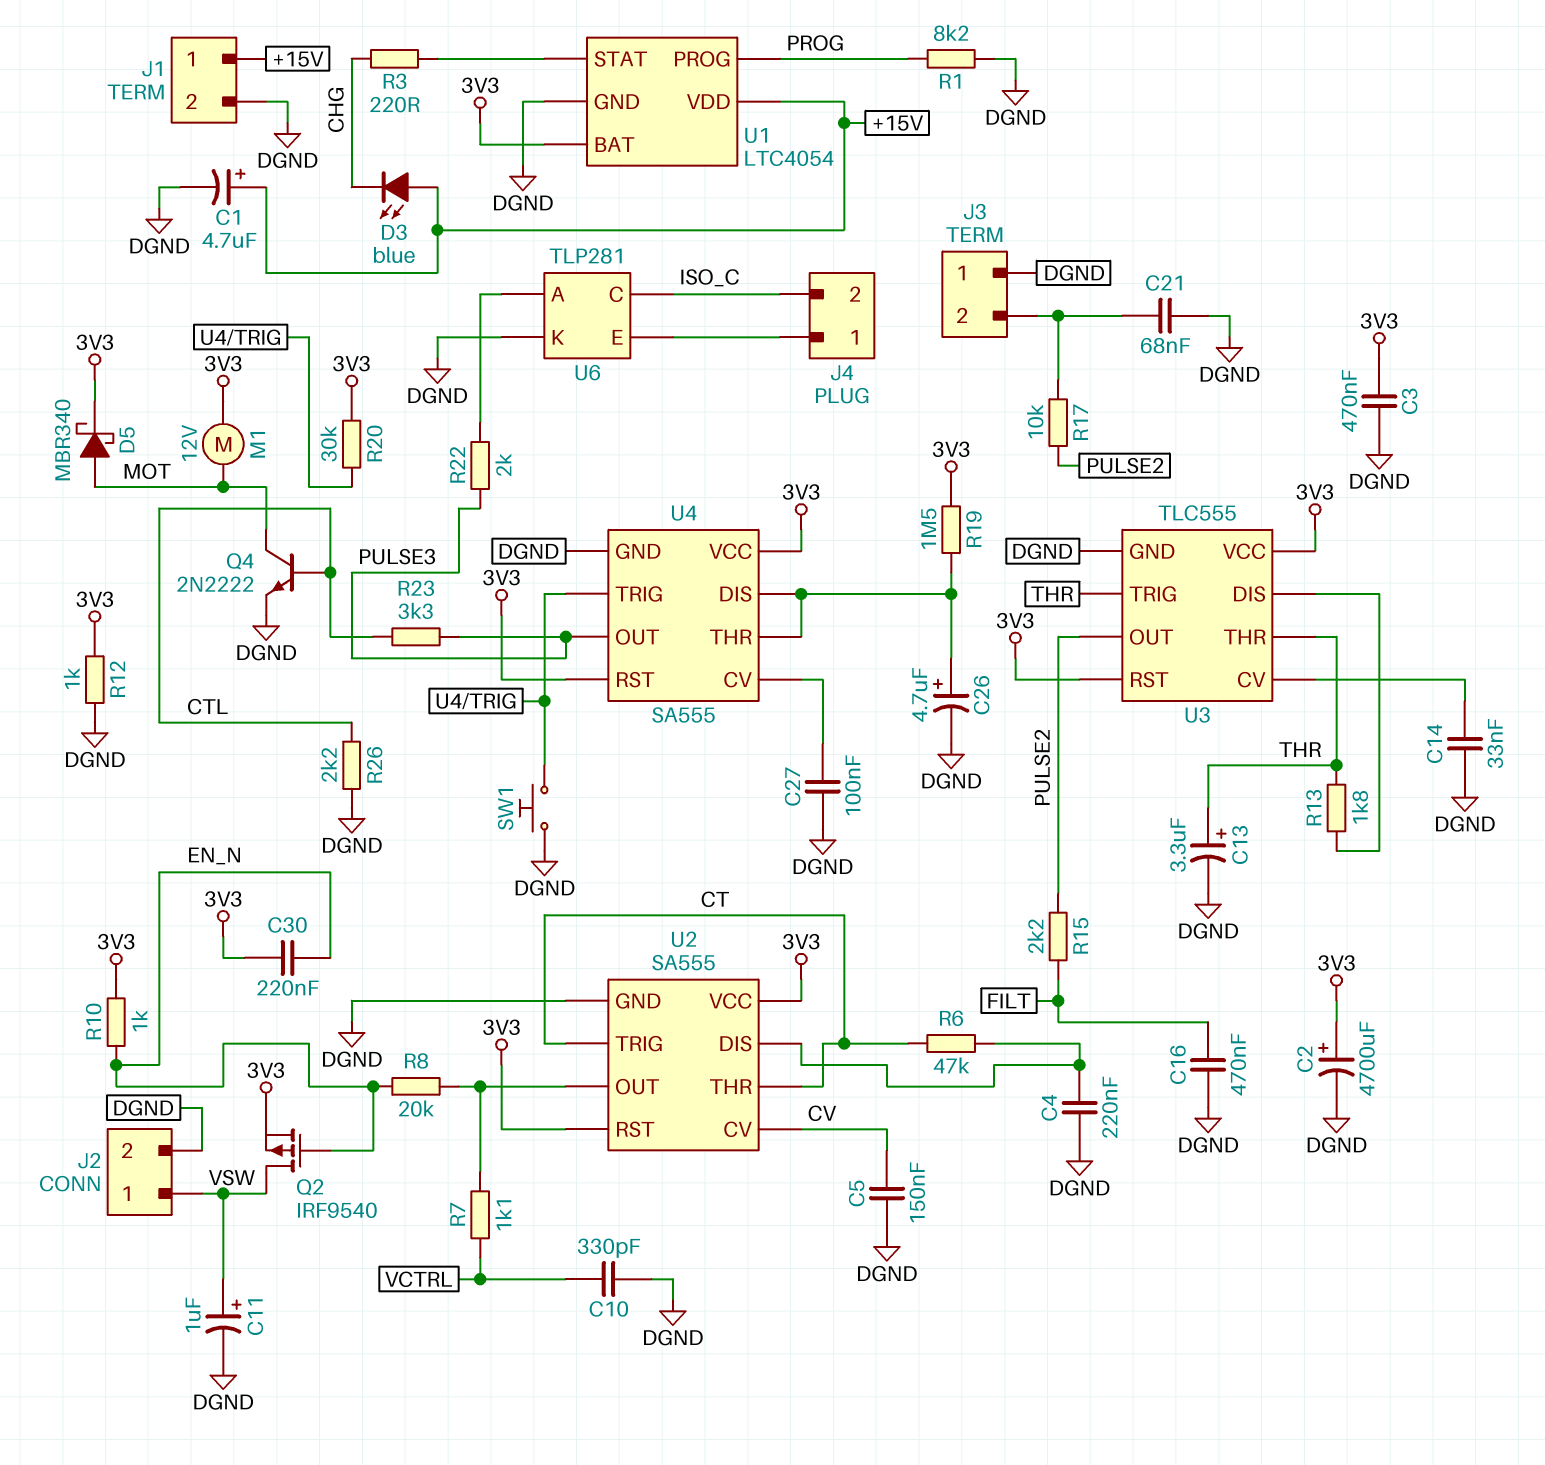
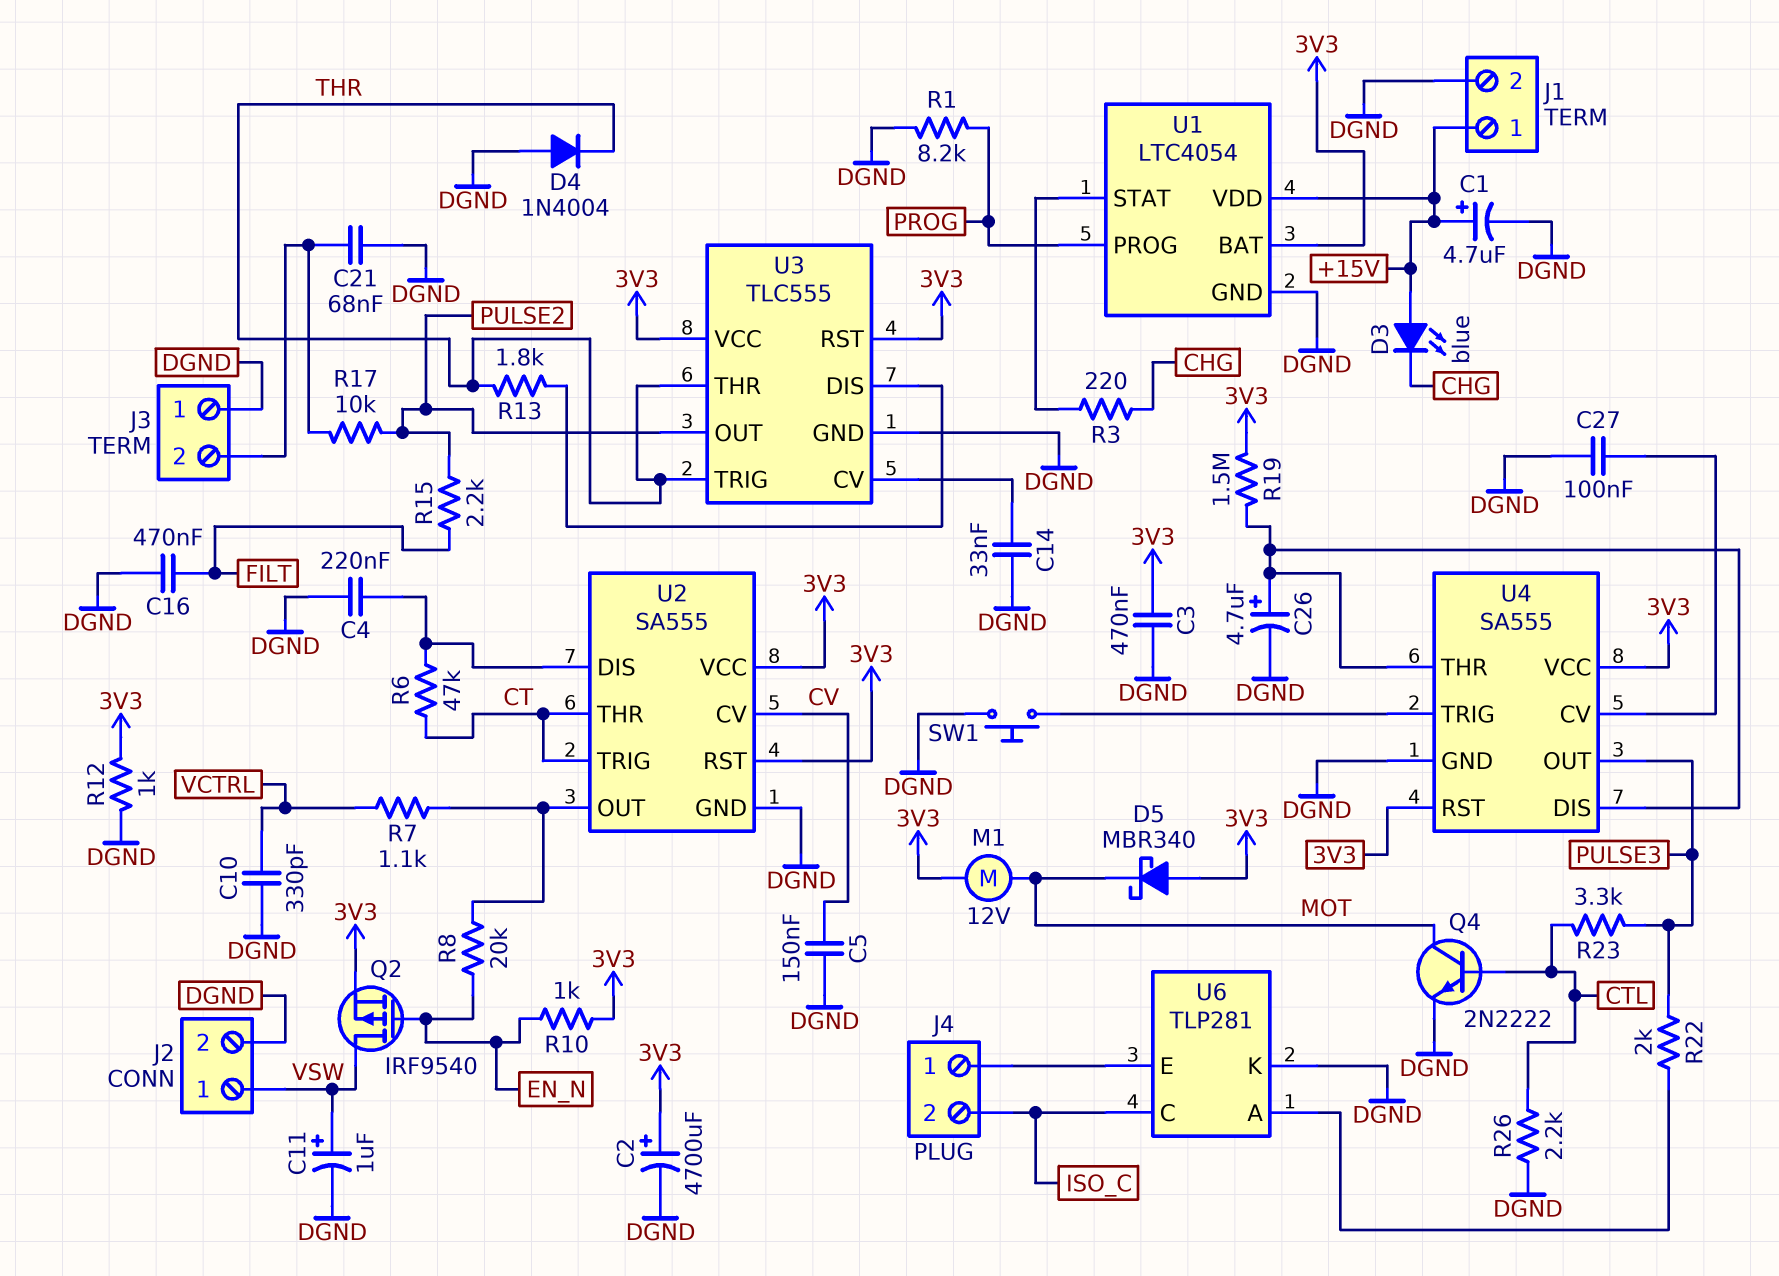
C13: 3.3uF (plus THR, minus DGND) -> none
C30: 220nF (3V3, EN_N) -> none
D4: none -> diode 1N4004 (A DGND, K THR)
D5: schottky MBR340 (A MOT, K 3V3) -> schottky MBR340 (A 3V3, K MOT)
R20: 30k (3V3, U4/TRIG) -> none

